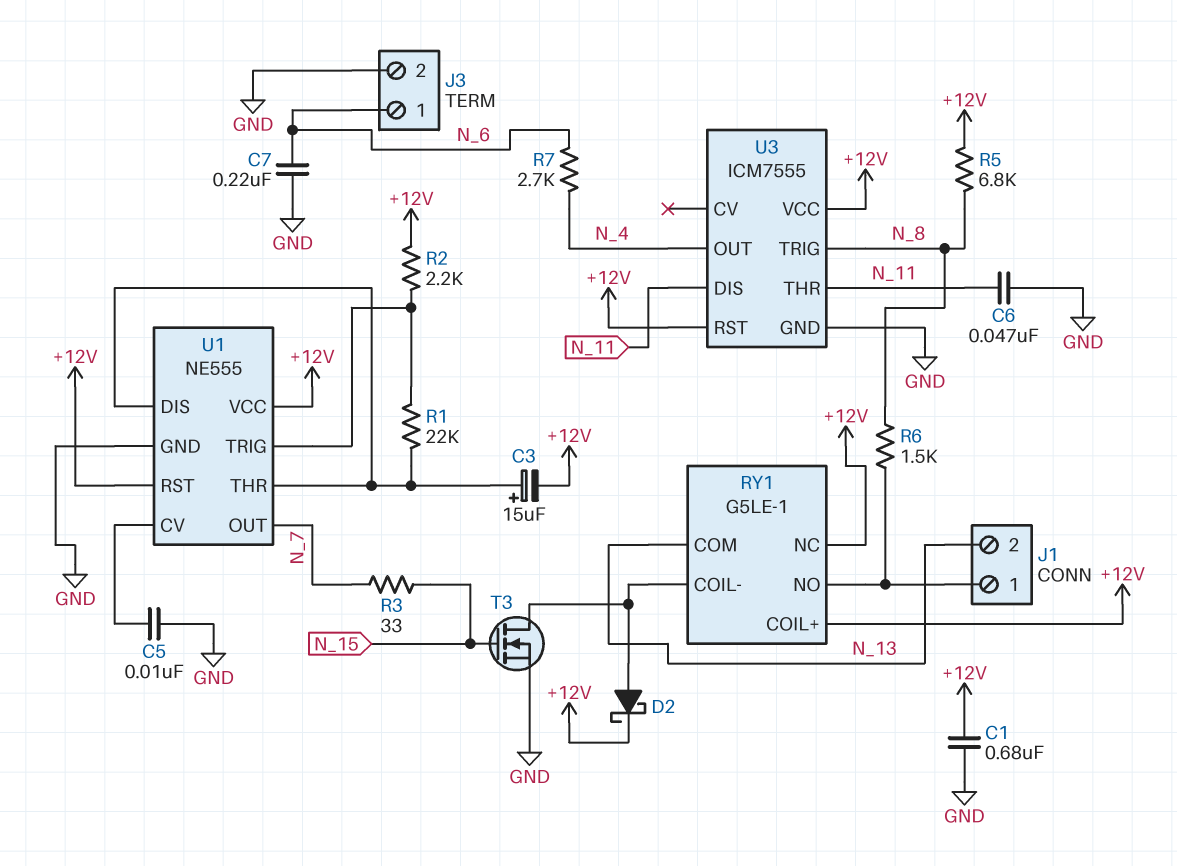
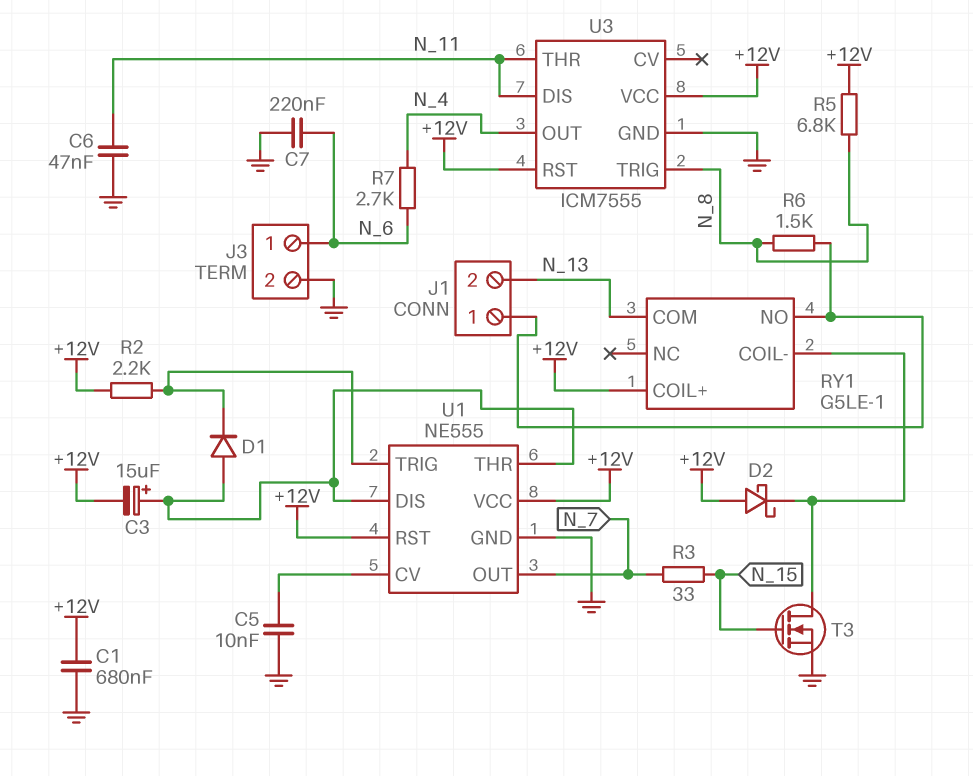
D1: none -> diode (A U1/DIS, K U1/TRIG)
D2: schottky (A RY1/COIL-, K +12V) -> schottky (A +12V, K RY1/COIL-)
R1: 22k (U1/DIS, U1/TRIG) -> none
RY1 pin NC: +12V -> none

